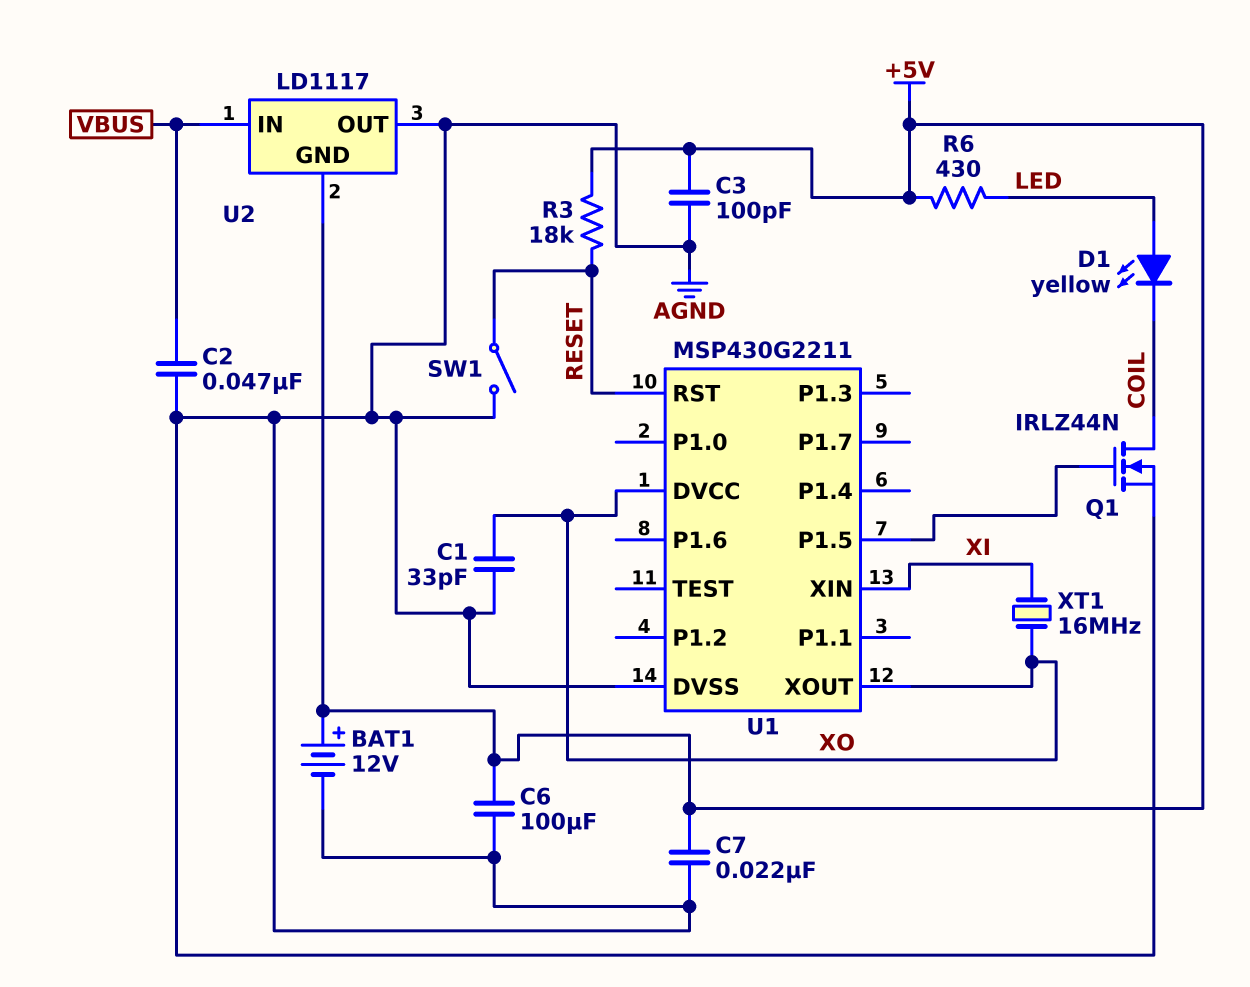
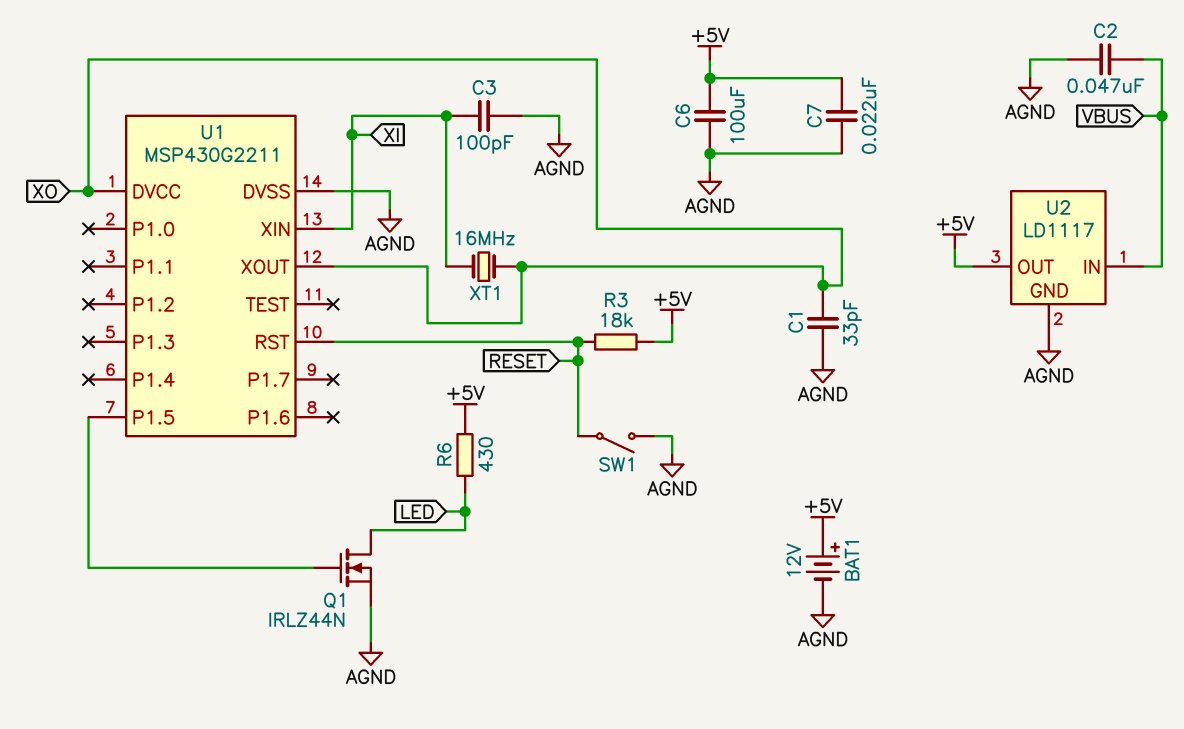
C3: 100pF (+5V, AGND) -> 100pF (AGND, XI)
D1: LED yellow (A LED, K COIL) -> none
Q1: NMOS IRLZ44N (G U1/P1.5, D COIL, S AGND) -> NMOS IRLZ44N (G U1/P1.5, D LED, S AGND)
U2 pin GND: +5V -> AGND
U2 pin OUT: AGND -> +5V

